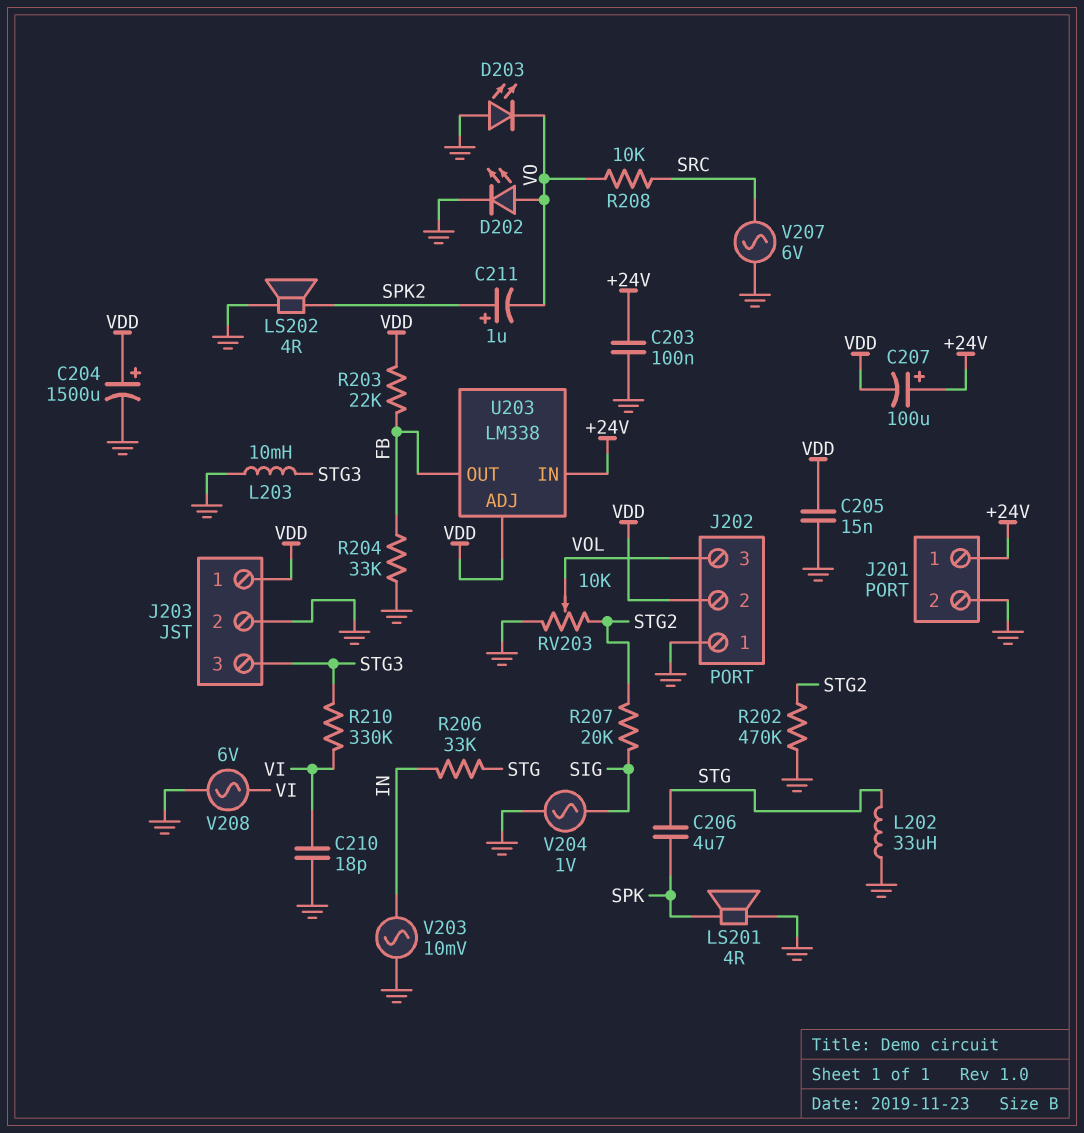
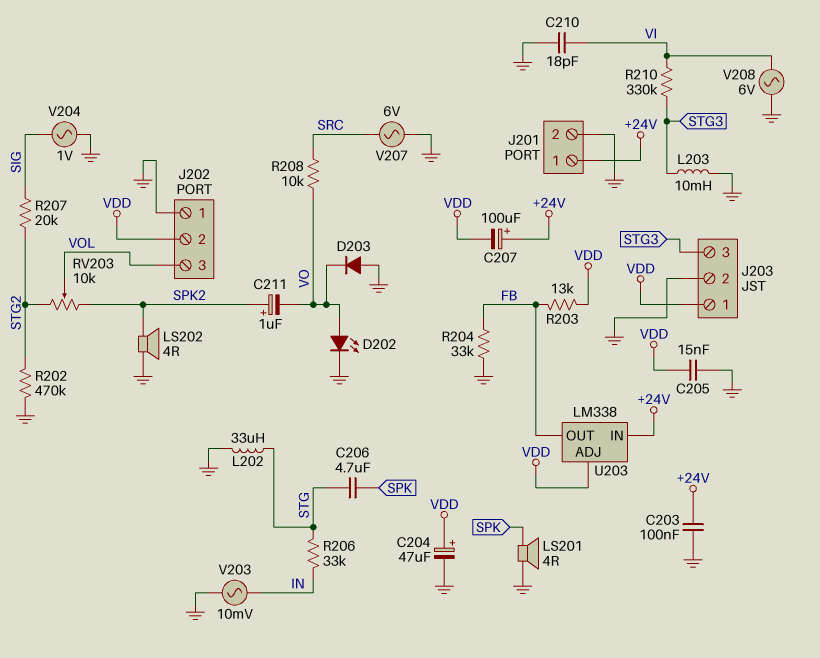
C204: 1500uF (plus VDD, minus GND) -> 47uF (plus VDD, minus GND)
D203: LED (A GND, K VO) -> diode (A GND, K VO)
R203: 22k (FB, VDD) -> 13k (FB, VDD)
RV203: 10k (GND, STG2, wiper VOL) -> 10k (SPK2, STG2, wiper VOL)

